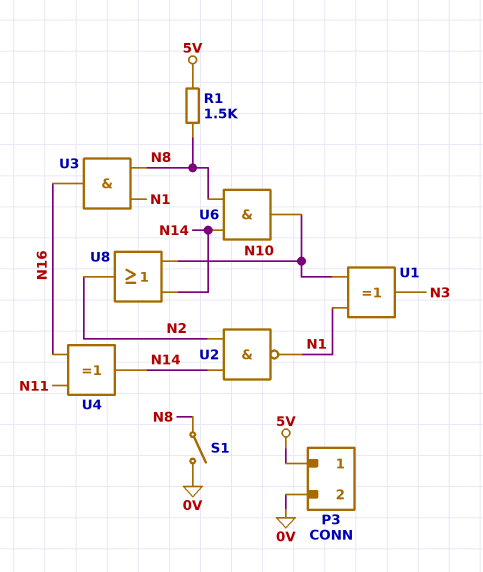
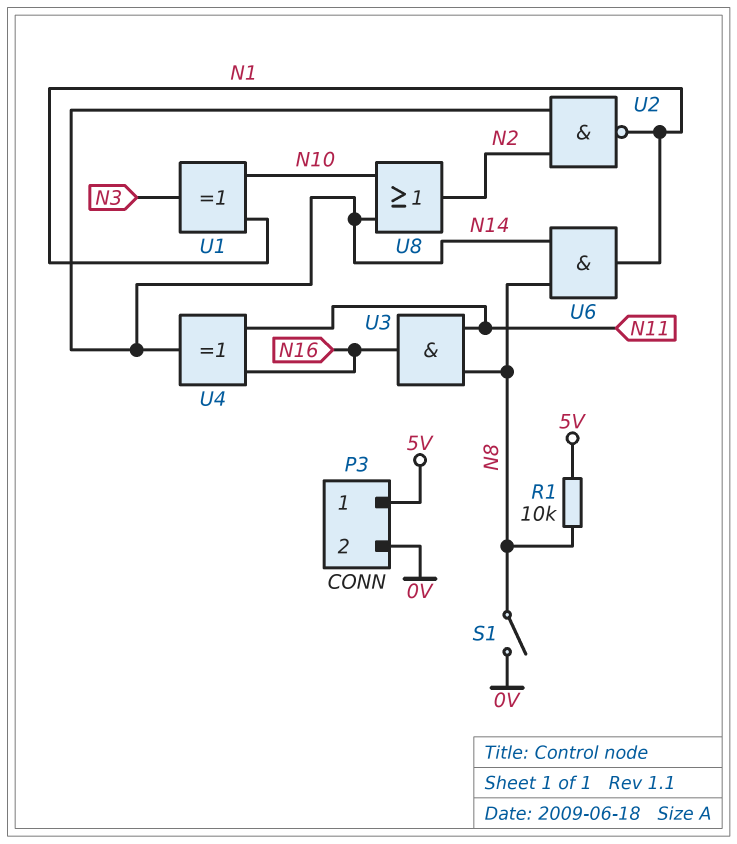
R1: 1.5k (5V, N8) -> 10k (5V, N8)
U3: AND (in N1, in N8, out N16) -> AND (in N8, in N11, out N16)
U6: AND (in N8, in N14, out N10) -> AND (in N8, in N14, out N1)

